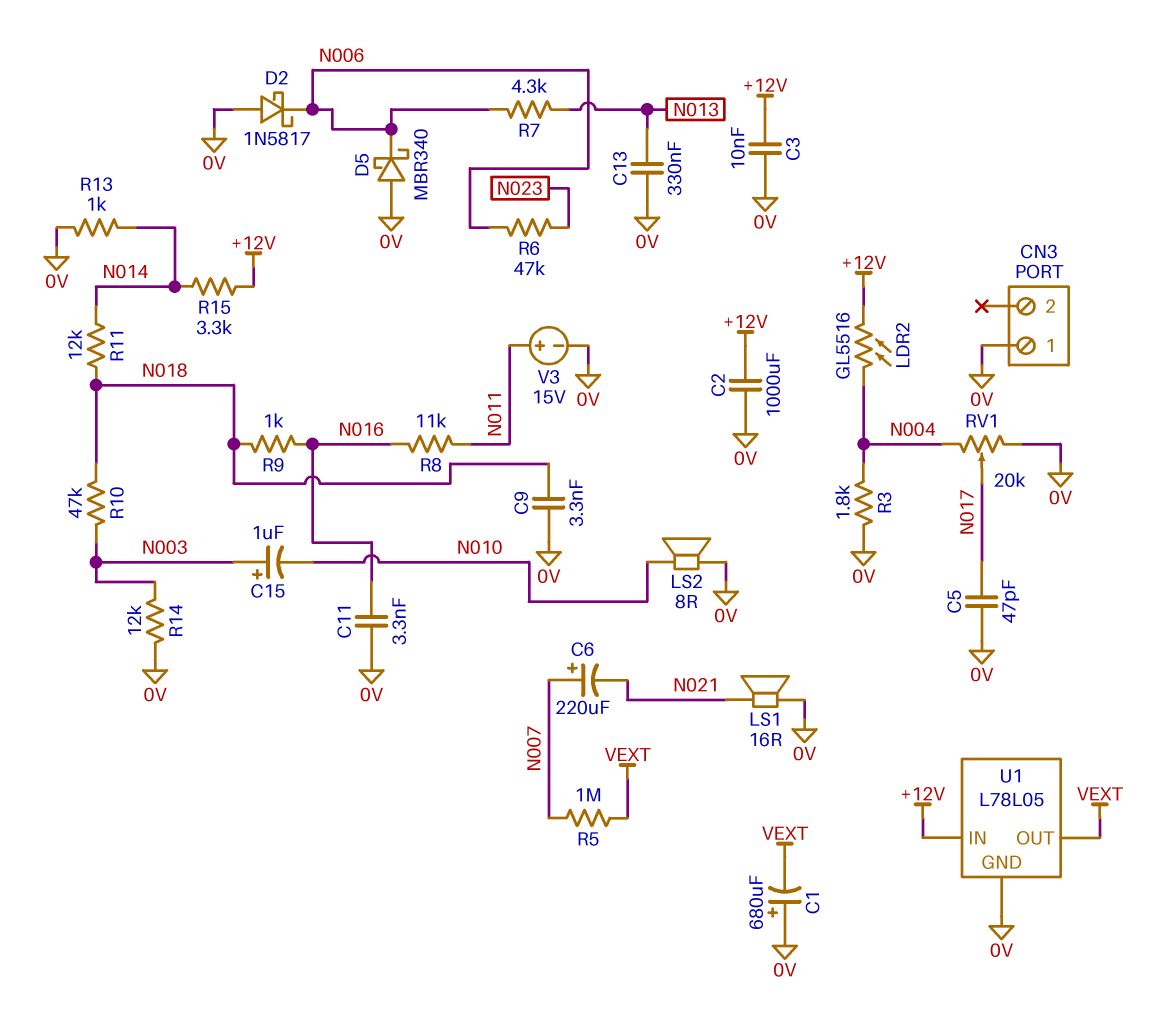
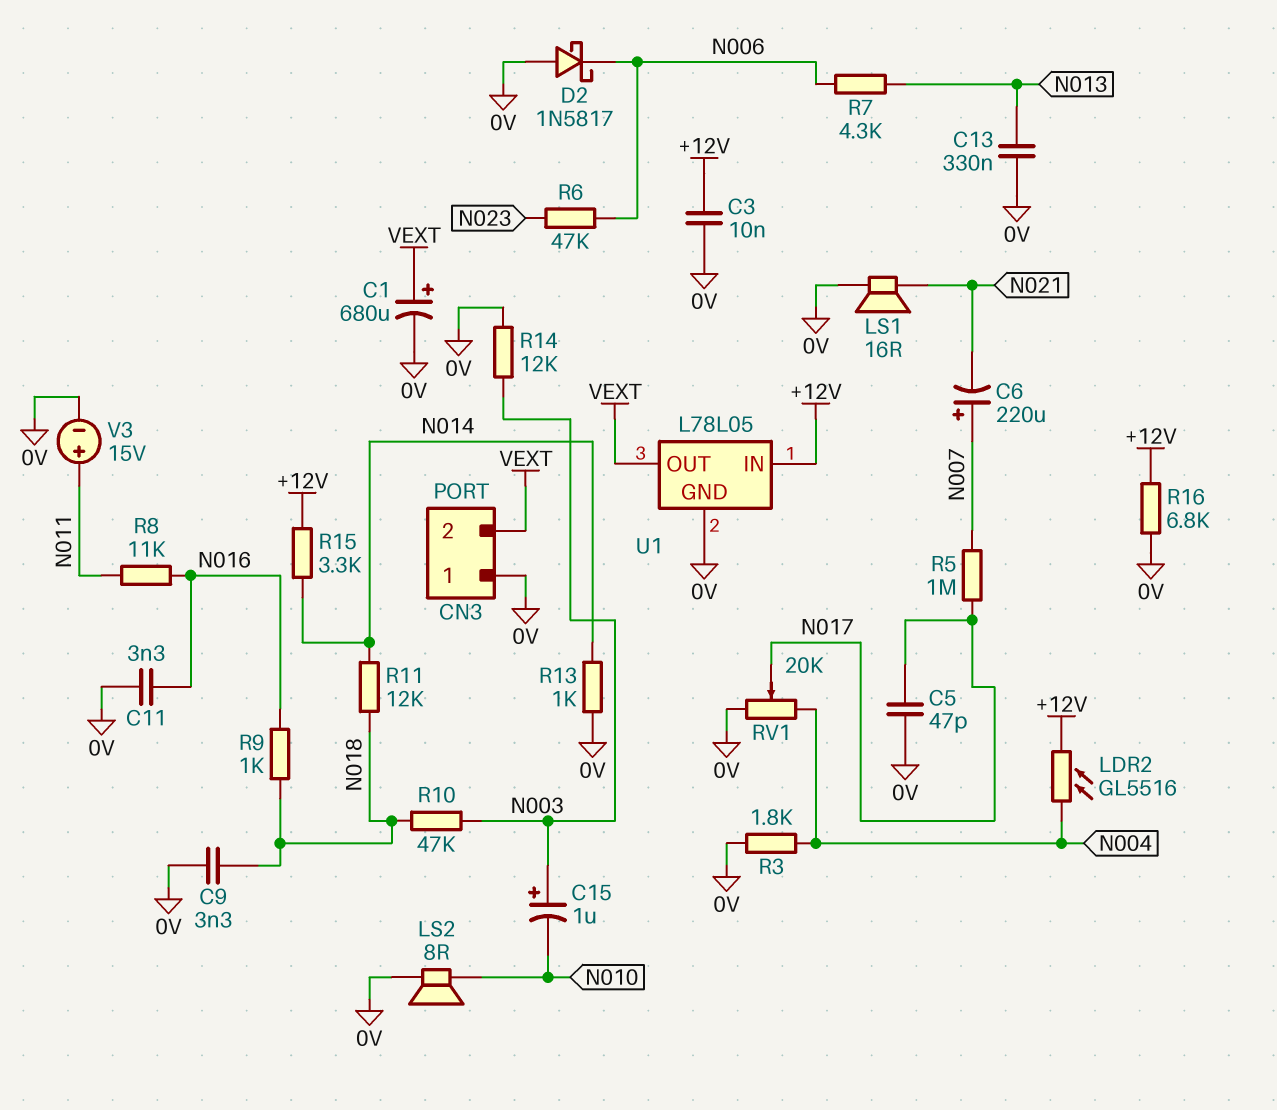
C1: 680uF (plus 0V, minus VEXT) -> 680uF (plus VEXT, minus 0V)
C2: 1000uF (+12V, 0V) -> none
CN3 pin 2: none -> VEXT
D5: schottky MBR340 (A 0V, K N006) -> none
R5: 1M (N007, VEXT) -> 1M (N007, N017)
R16: none -> 6.8k (+12V, 0V)

